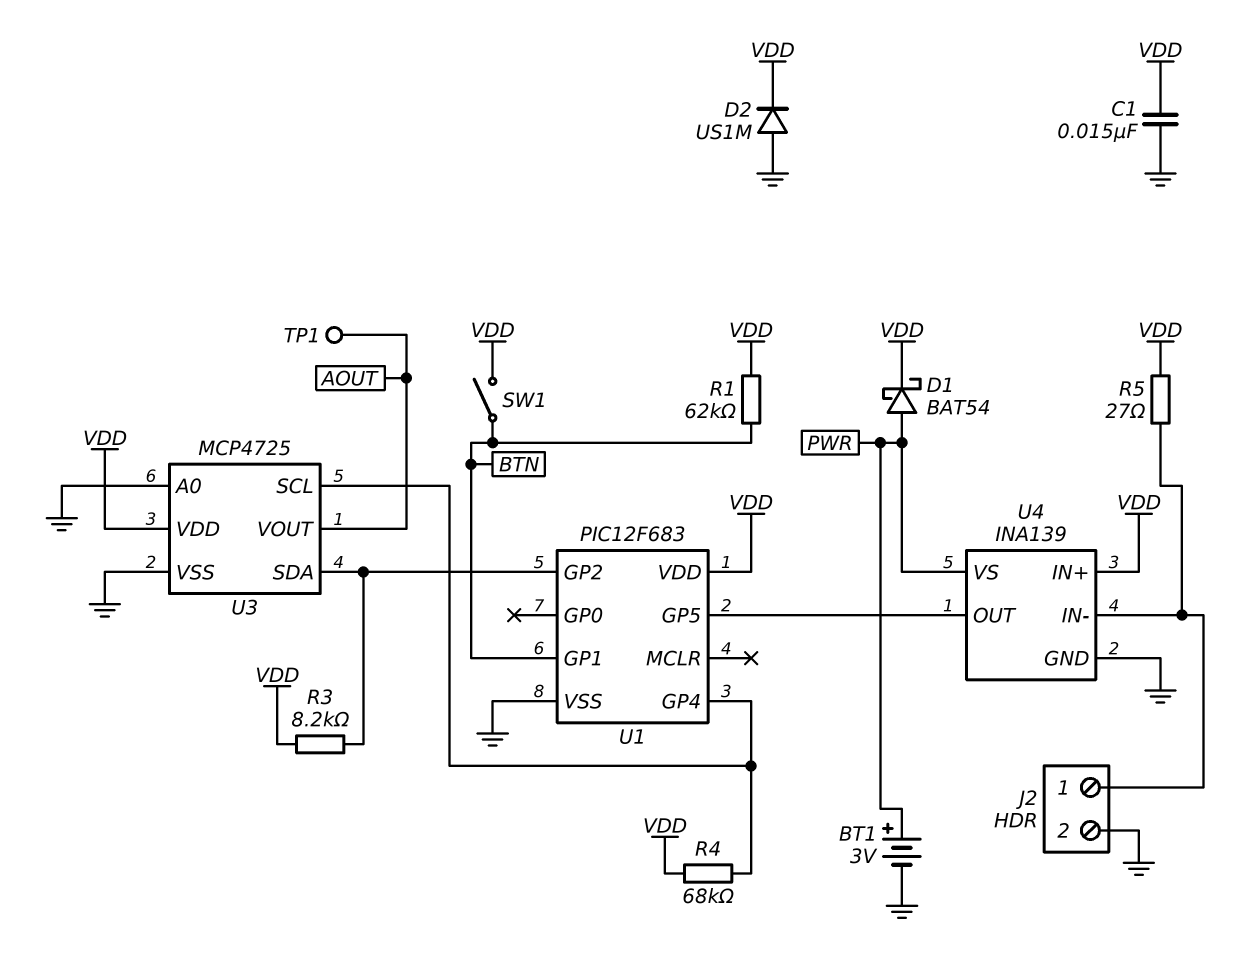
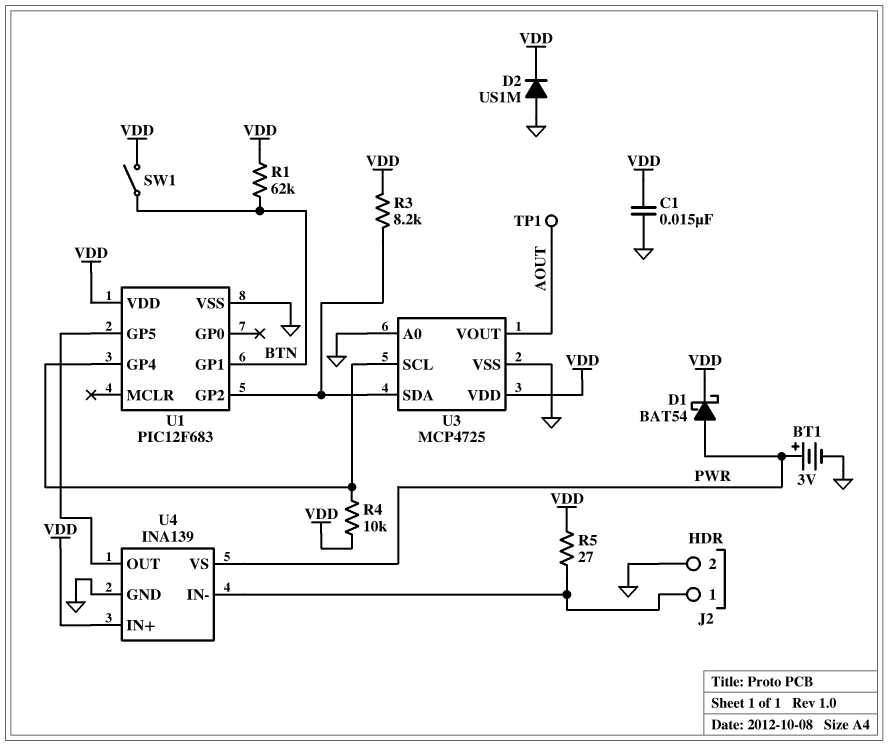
R4: 68k (U1/GP4, VDD) -> 10k (U1/GP4, VDD)

